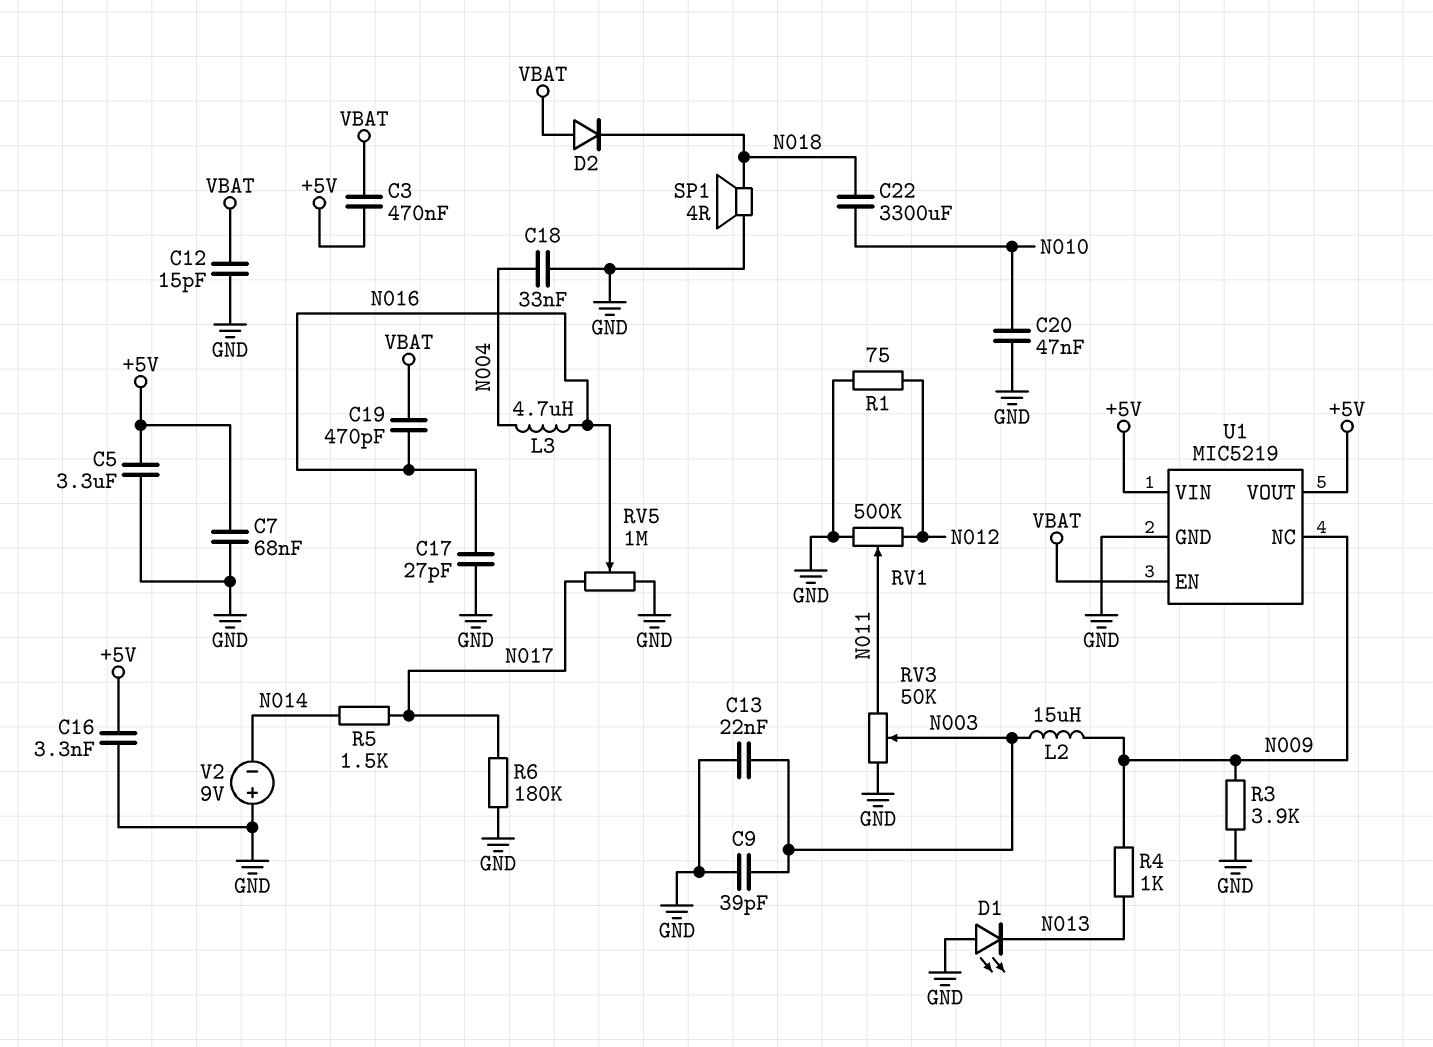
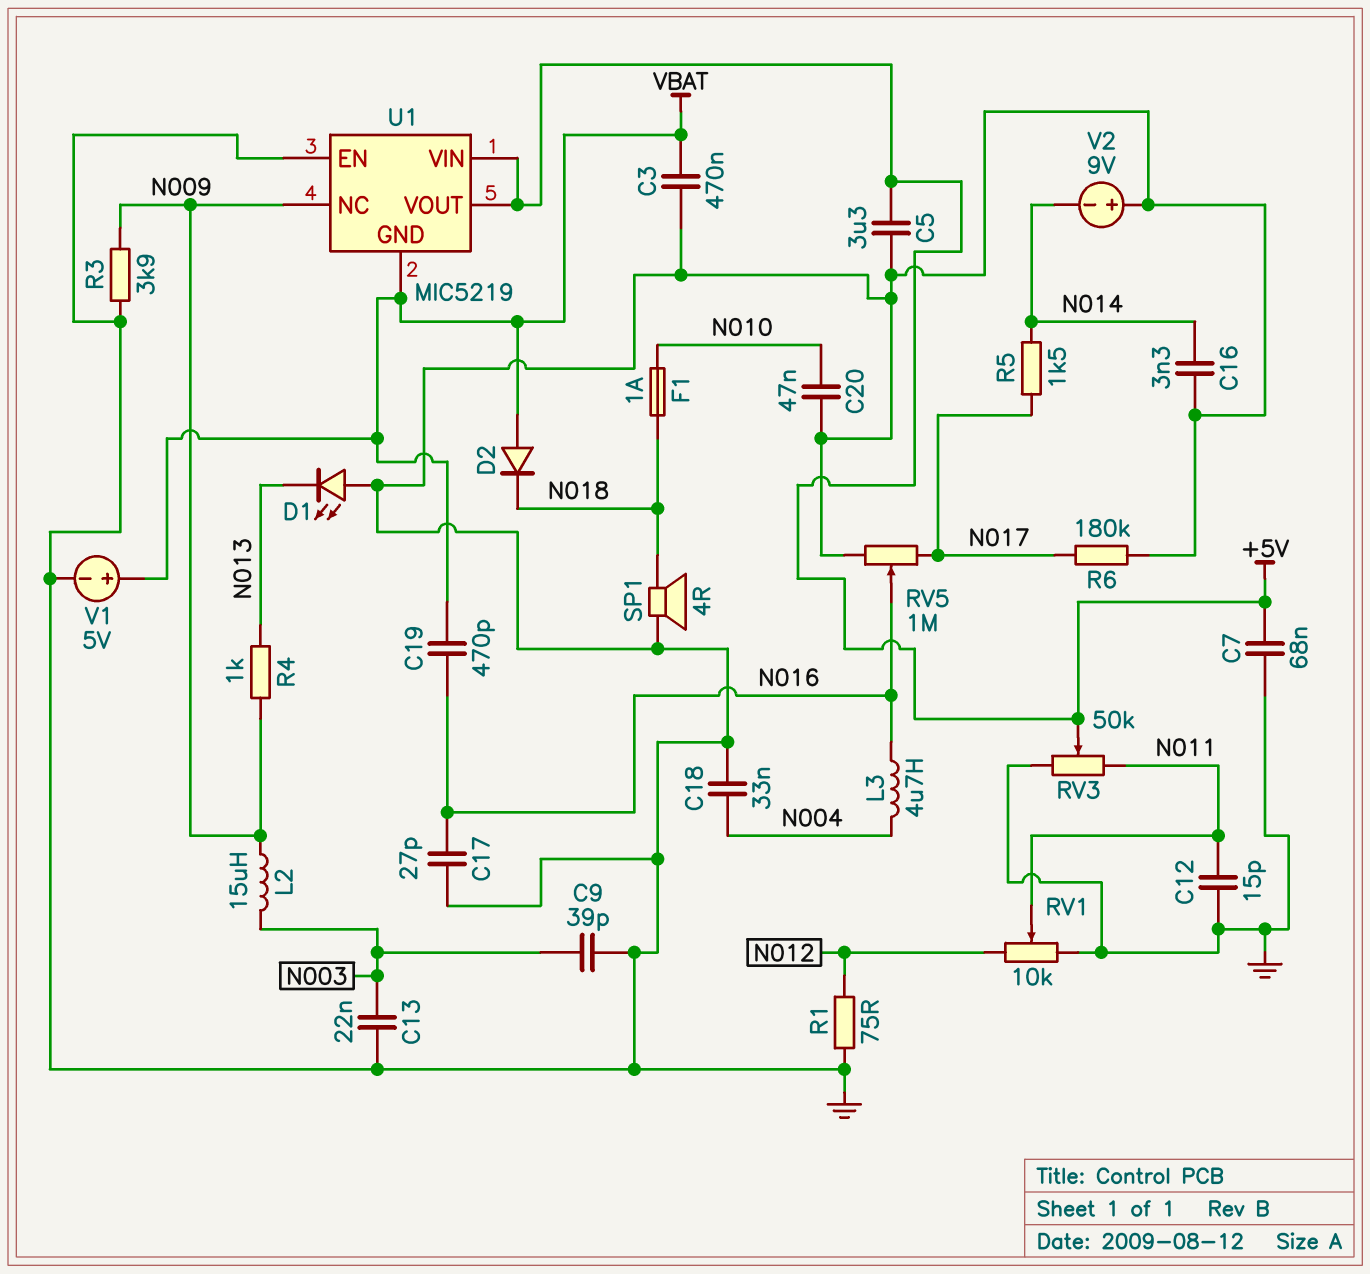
C3: 470nF (+5V, VBAT) -> 470nF (GND, VBAT)
C12: 15pF (GND, VBAT) -> 15pF (GND, N011)
C16: 3.3nF (+5V, GND) -> 3.3nF (GND, N014)
C22: 3300uF (N010, N018) -> none
F1: none -> 1A (N010, N018)
RV1: 500k (GND, N012, wiper N011) -> 10k (GND, N012, wiper N011)
RV3: 50k (GND, N011, wiper N003) -> 50k (GND, N011, wiper +5V)
U1 pin EN: VBAT -> GND
U1 pin GND: GND -> VBAT
V1: none -> 5V (plus VBAT, minus GND)

